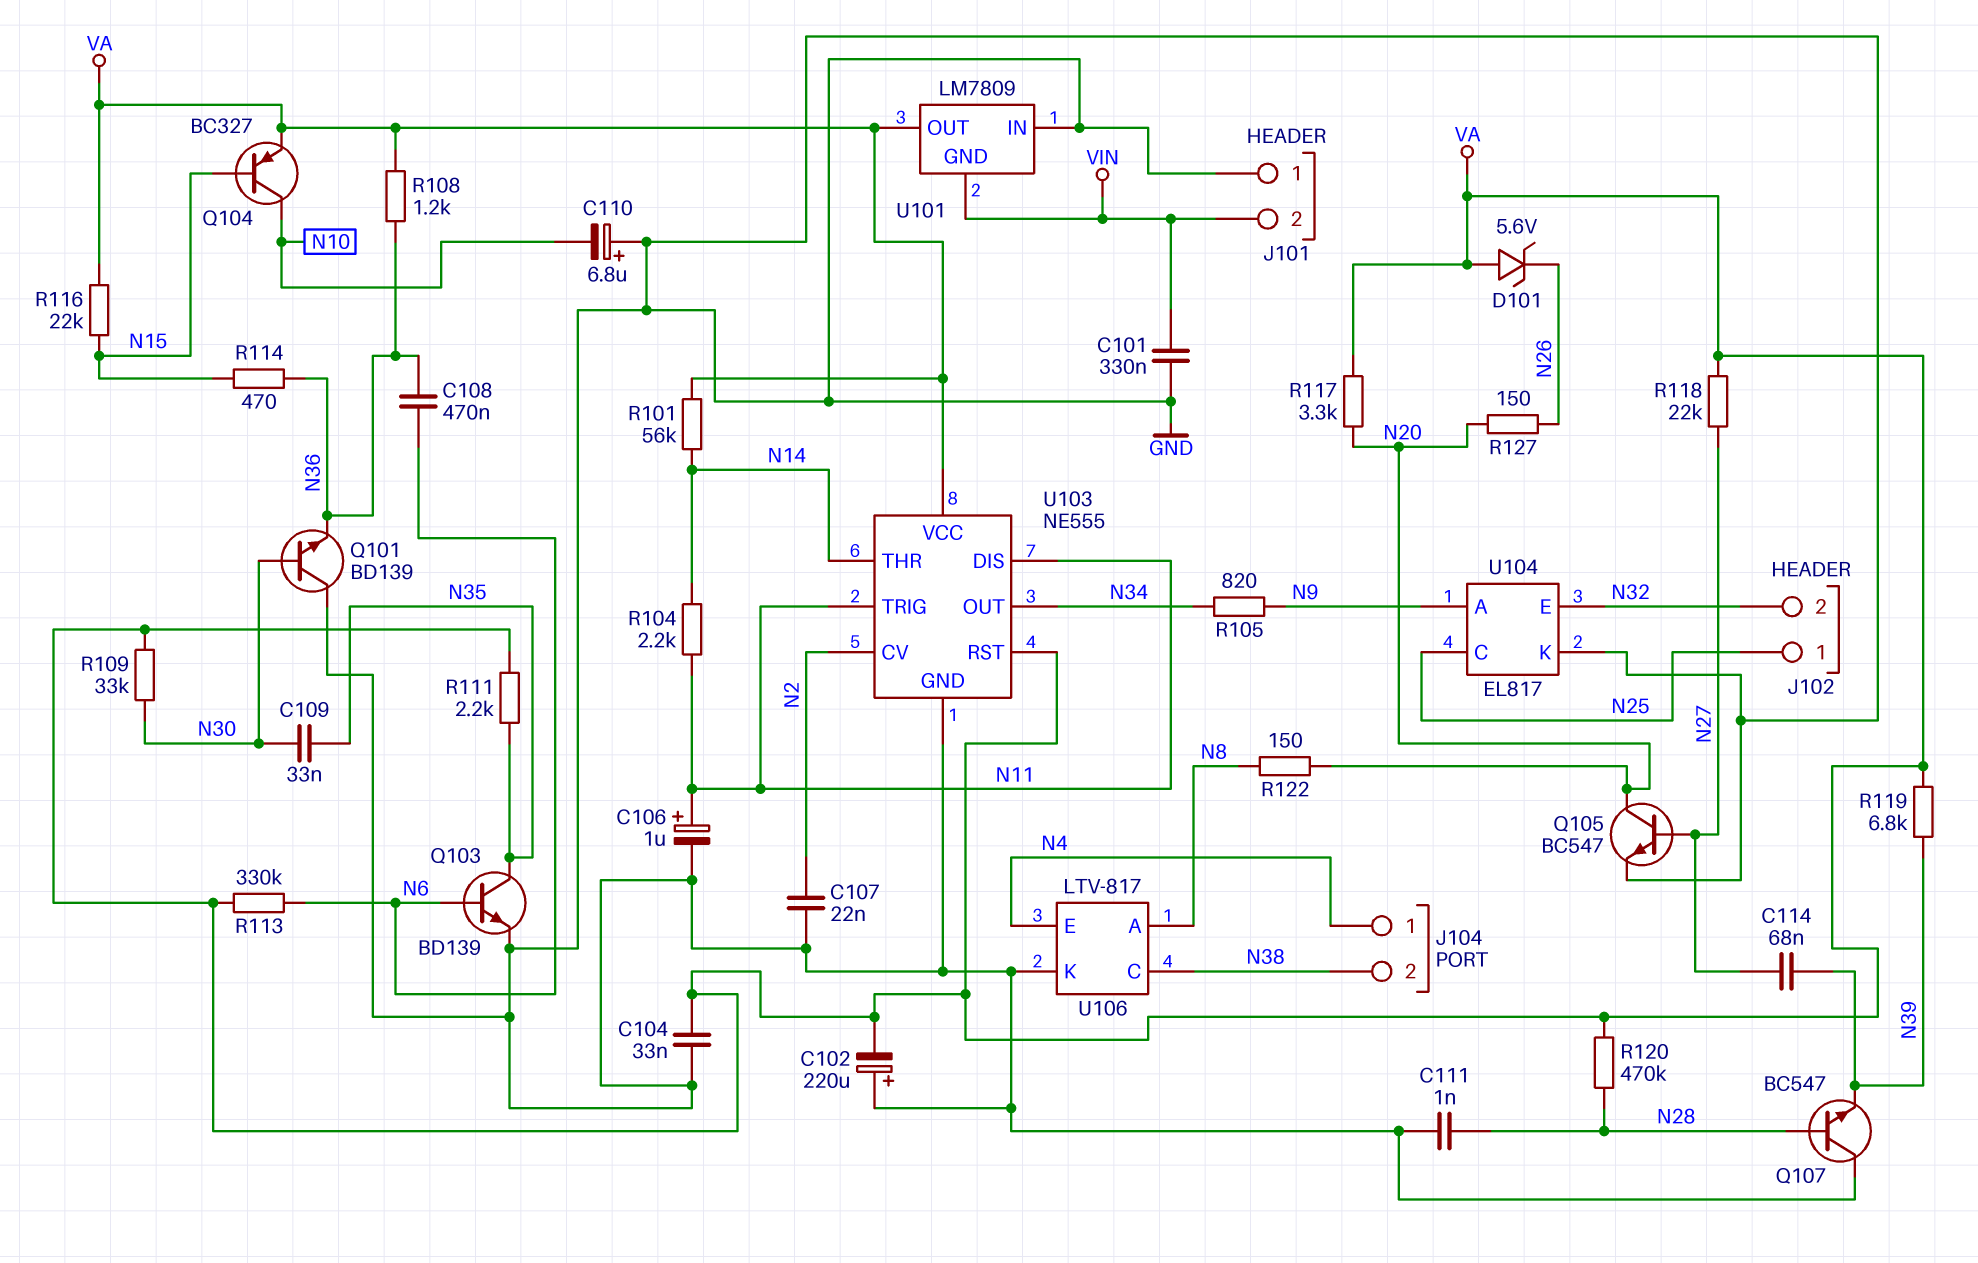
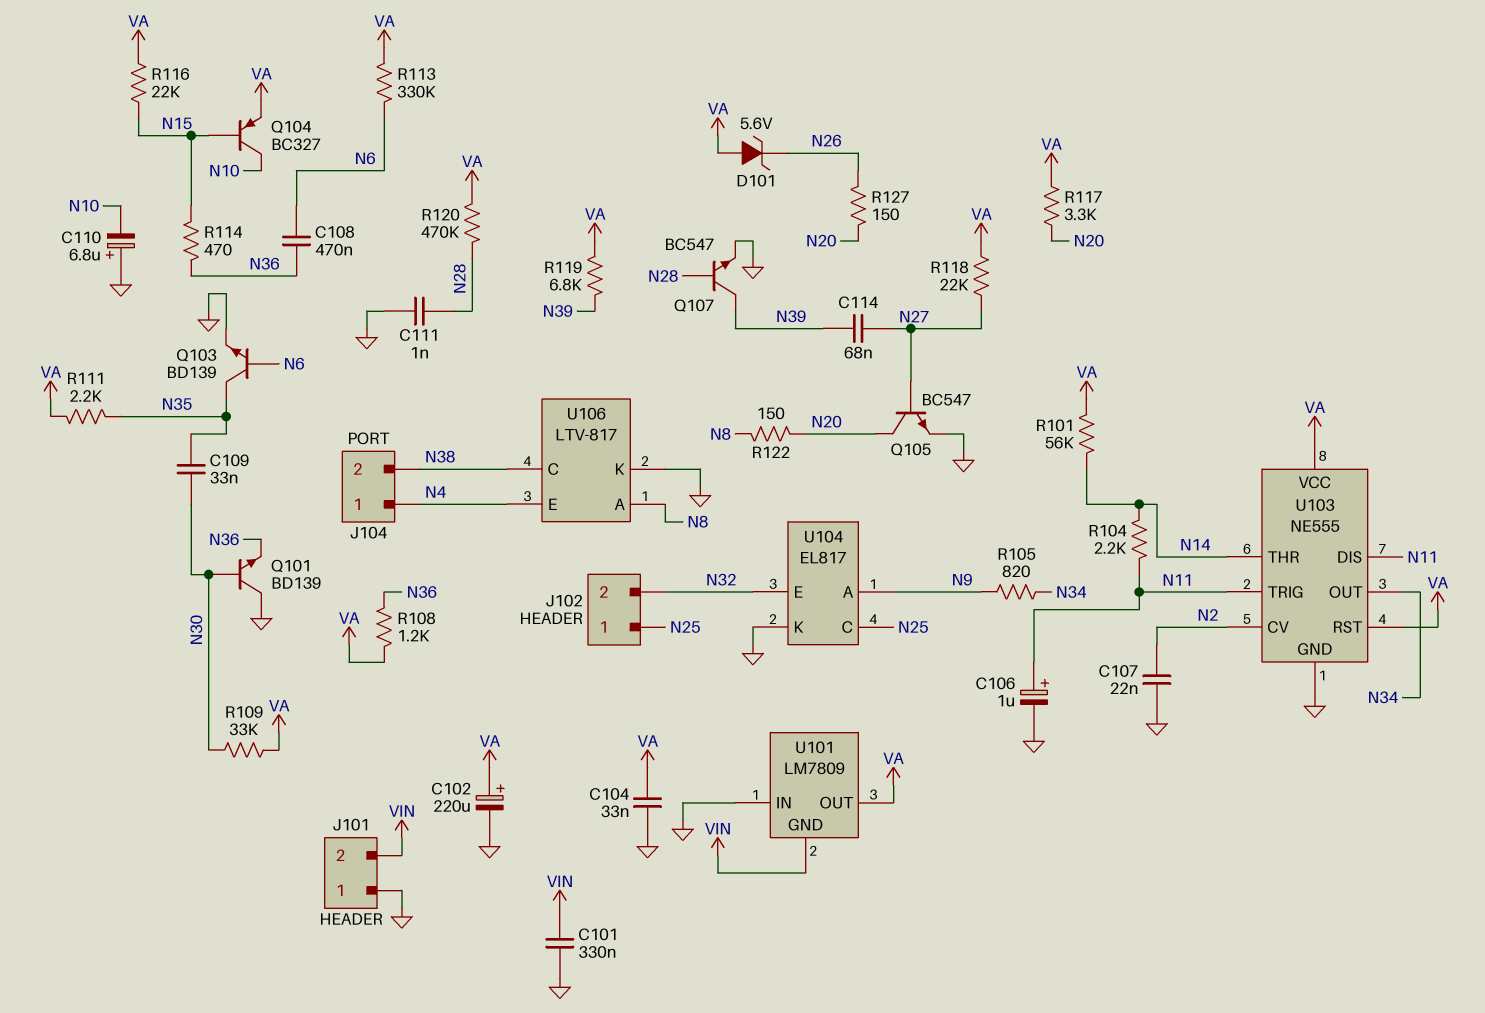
C102: 220uF (plus GND, minus VA) -> 220uF (plus VA, minus GND)
Q107: NPN BC547 (B N28, C GND, E N39) -> NPN BC547 (B N28, C N39, E GND)

